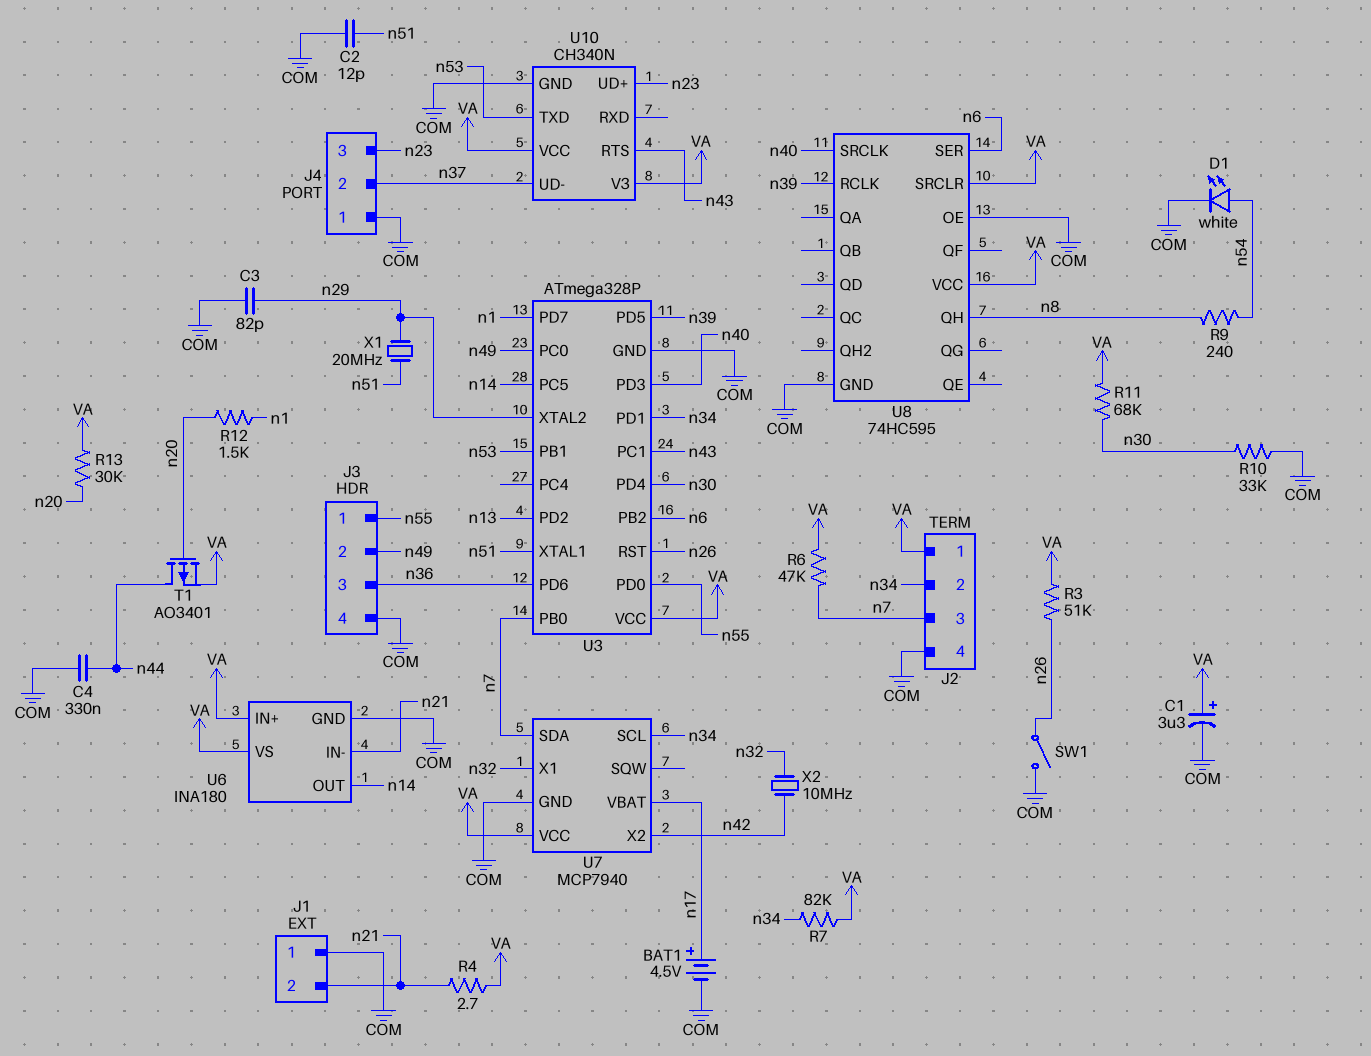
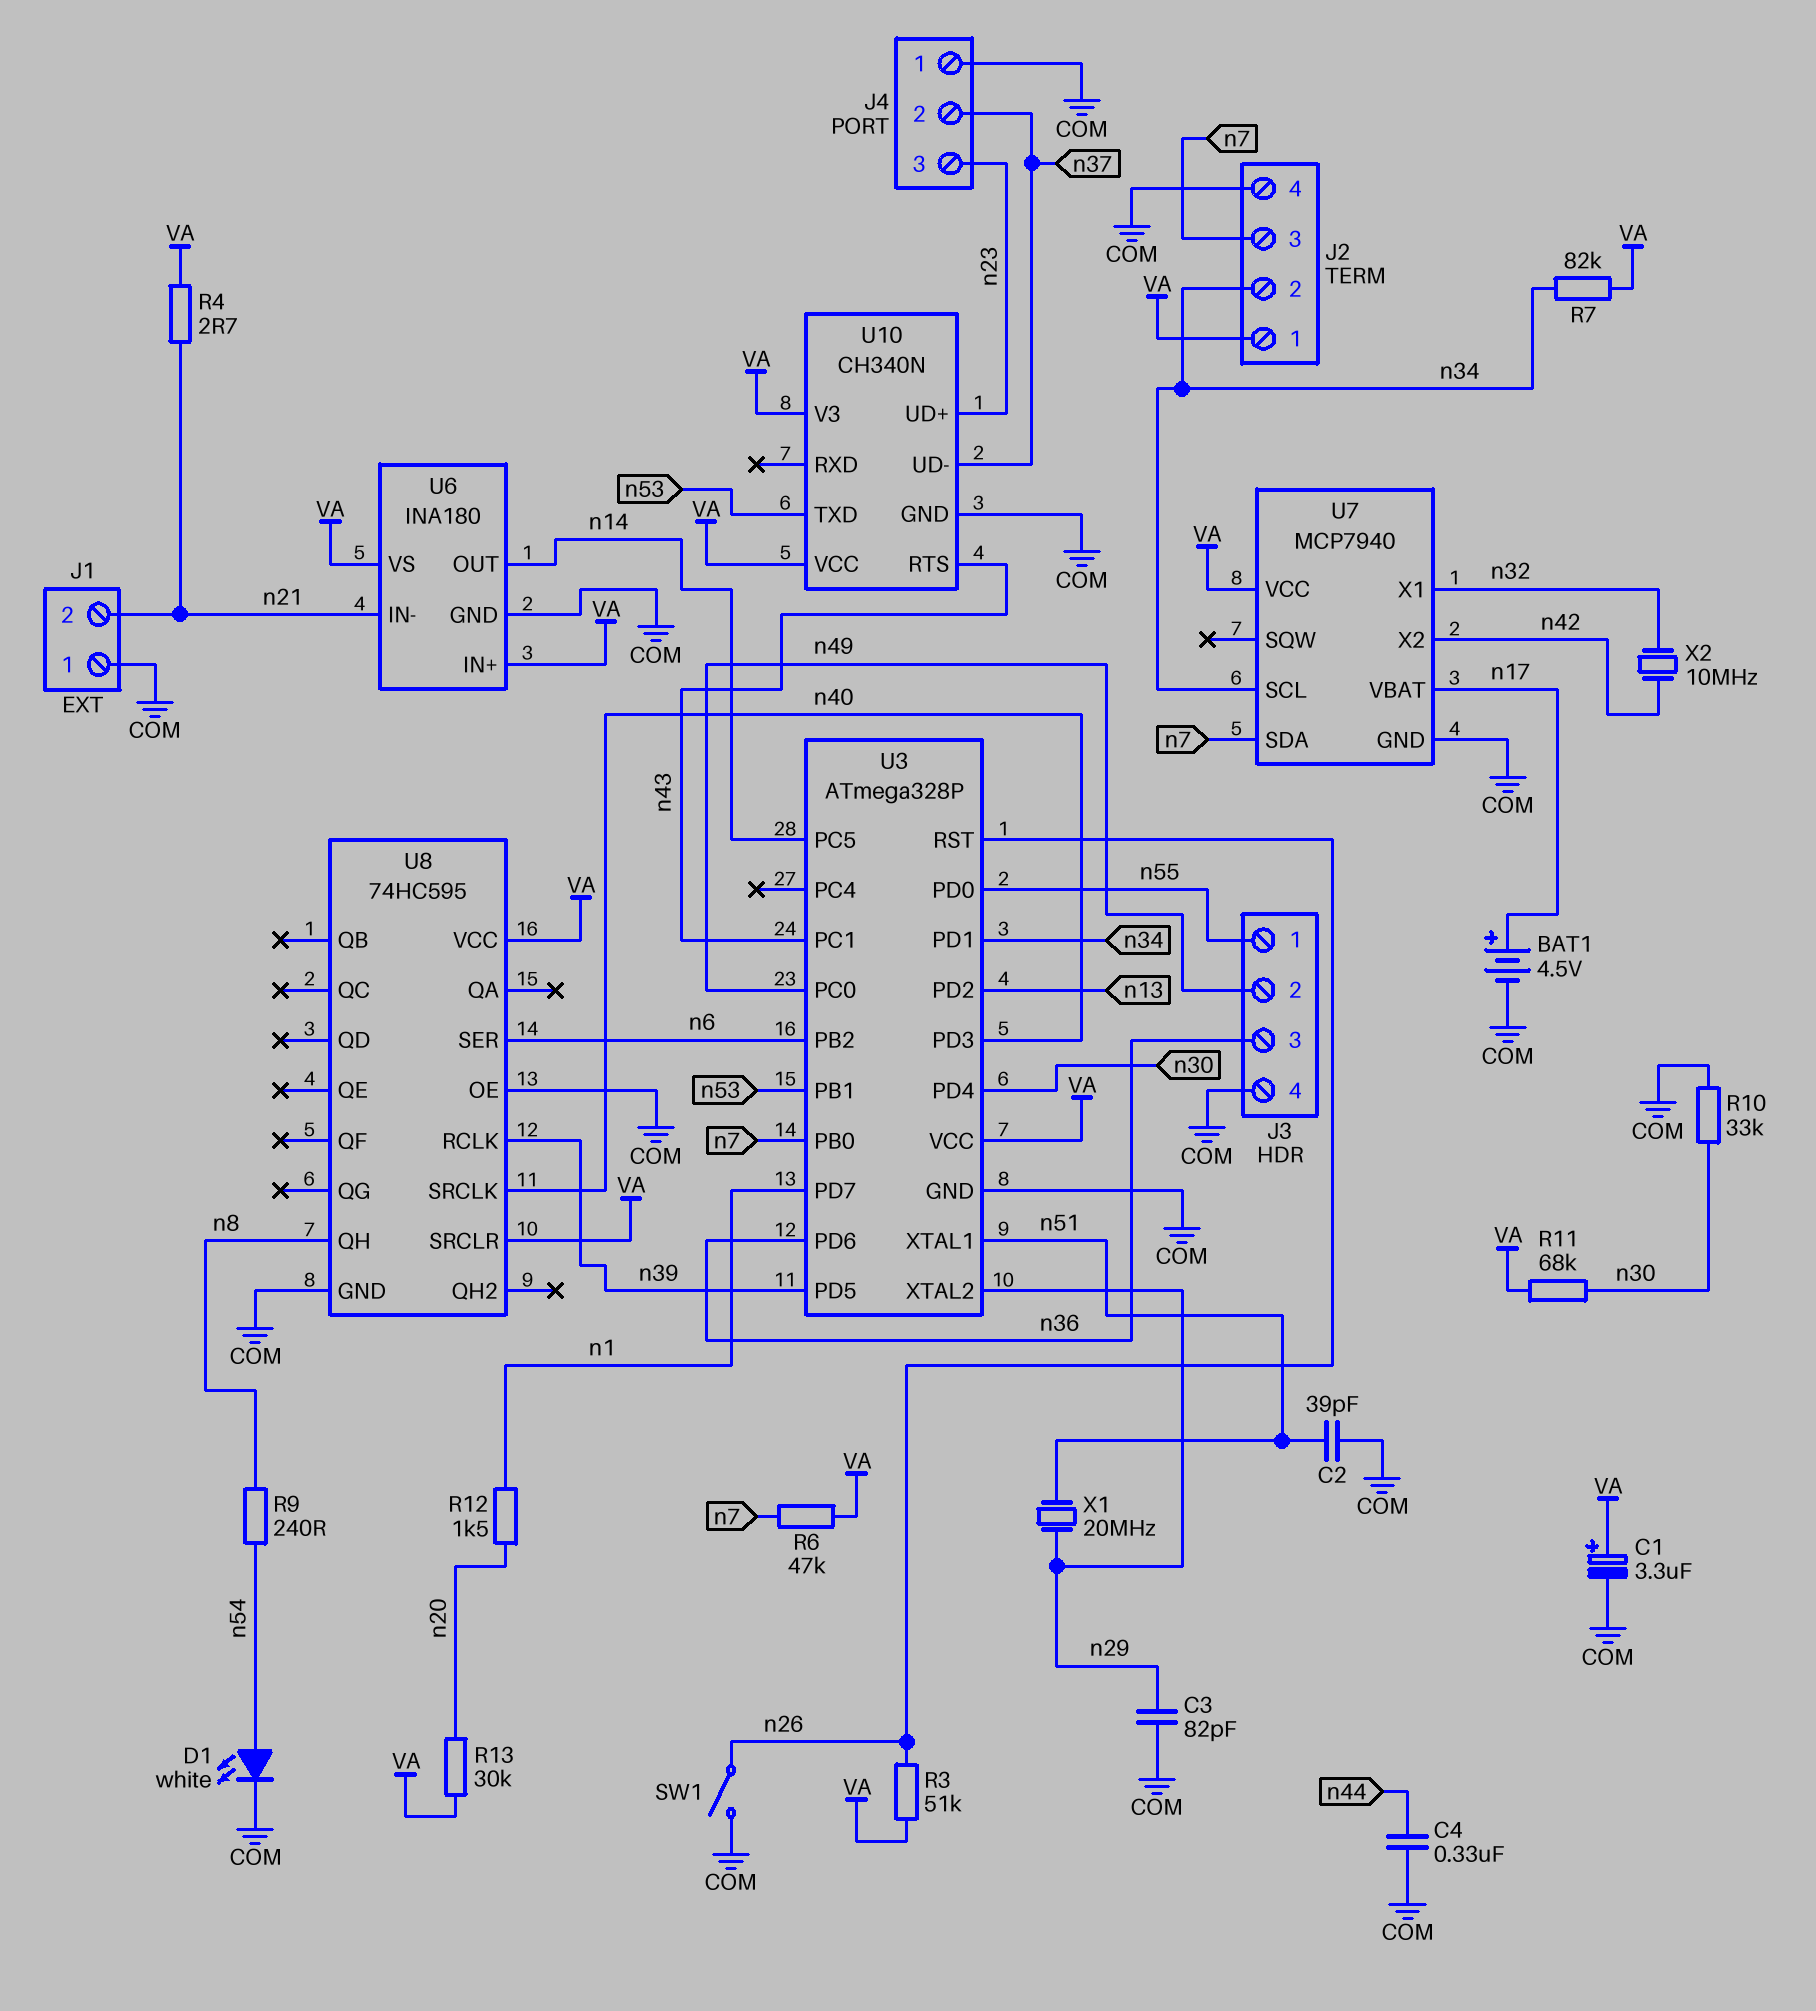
C2: 12pF (COM, n51) -> 39pF (COM, n51)
T1: PMOS AO3401 (G n20, D n44, S VA) -> none

